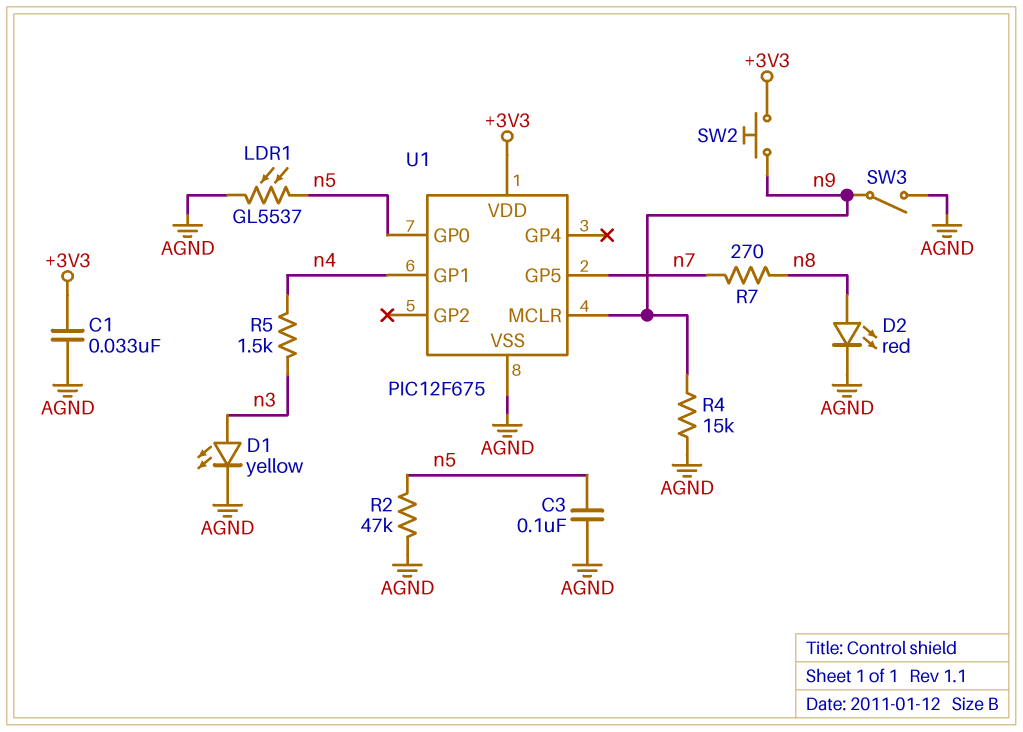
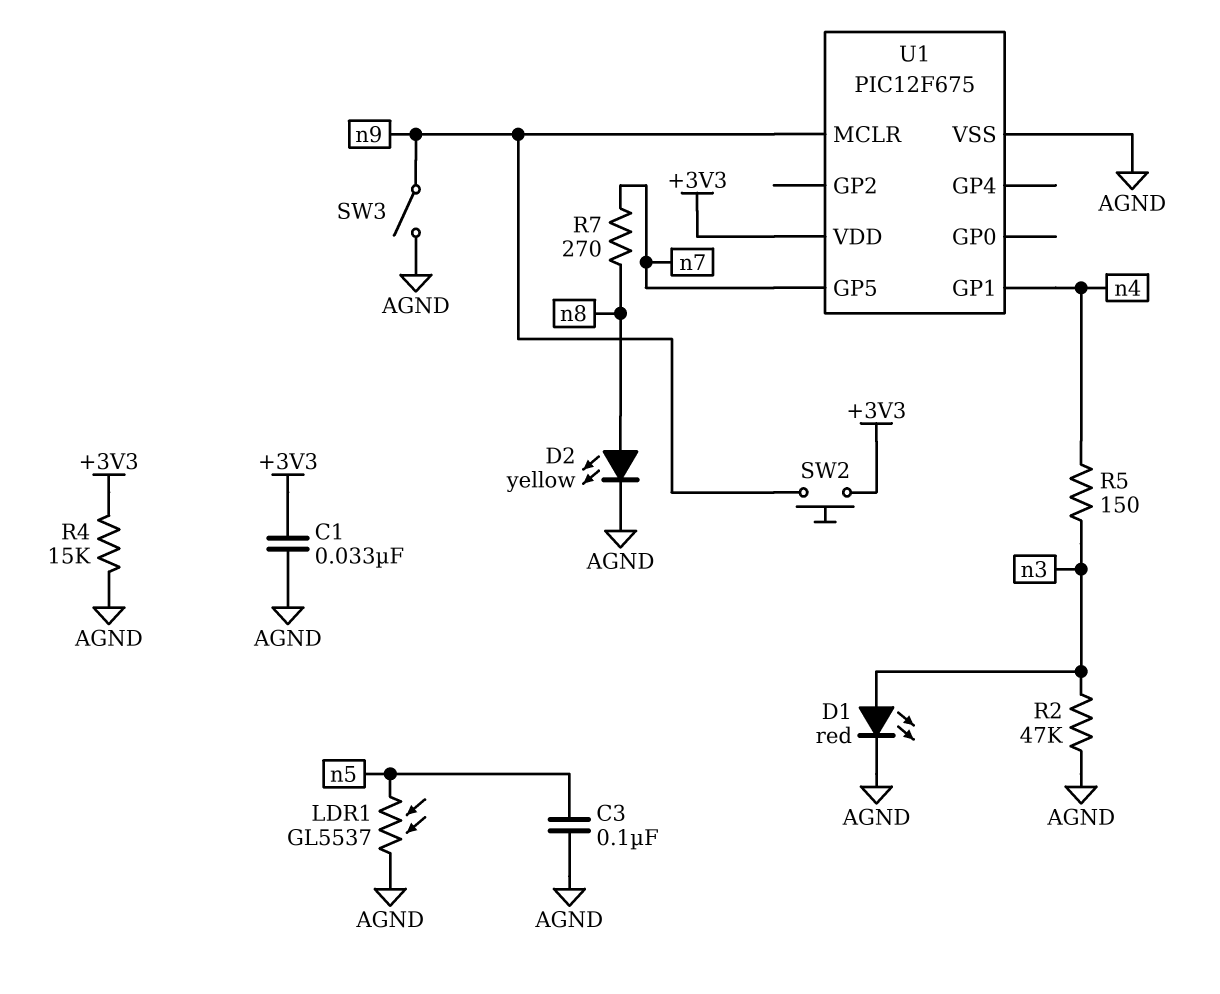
D1: LED yellow (A n3, K AGND) -> LED red (A n3, K AGND)
D2: LED red (A n8, K AGND) -> LED yellow (A n8, K AGND)
R2: 47k (AGND, n5) -> 47k (AGND, n3)
R4: 15k (AGND, n9) -> 15k (+3V3, AGND)
R5: 1.5k (n3, n4) -> 150 (n3, n4)
U1 pin GP0: n5 -> none

